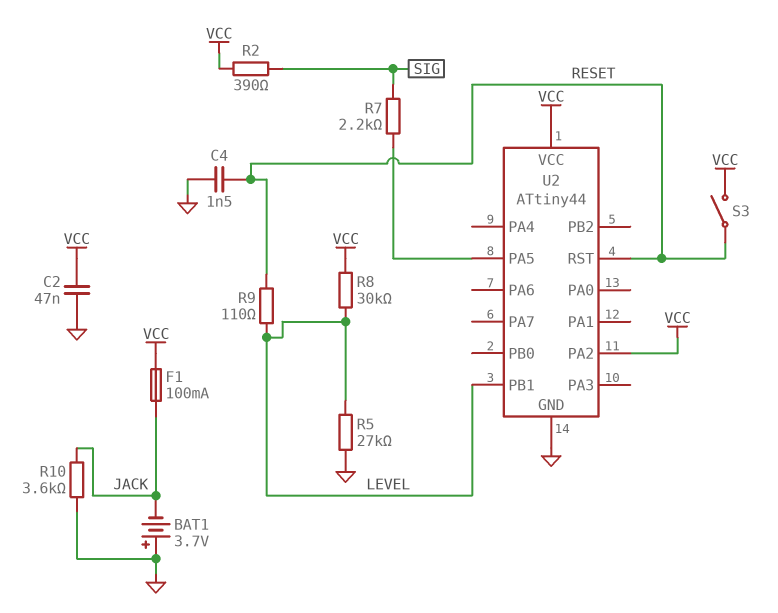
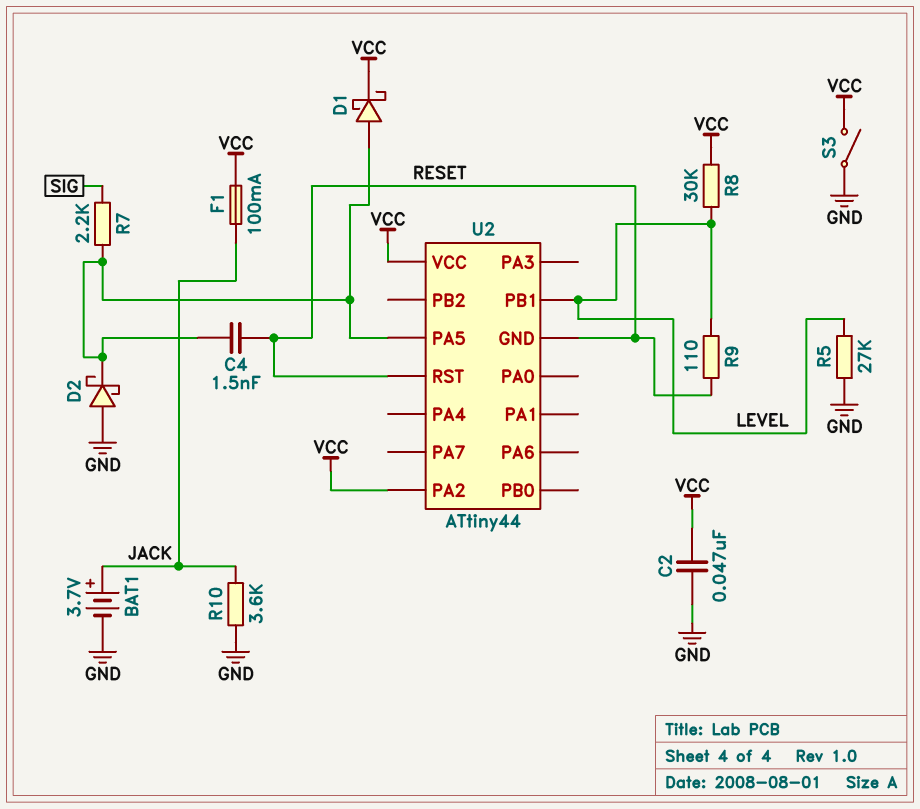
BAT1: 3.7V (plus GND, minus JACK) -> 3.7V (plus JACK, minus GND)
C4: 1.5nF (GND, RESET) -> 1.5nF (RESET, U2/PA5)
D1: none -> schottky (A U2/PA5, K VCC)
D2: none -> schottky (A GND, K U2/PA5)
R2: 390 (SIG, VCC) -> none
S3: switch (RESET, VCC) -> switch (GND, VCC)
U2 pin GND: GND -> RESET

